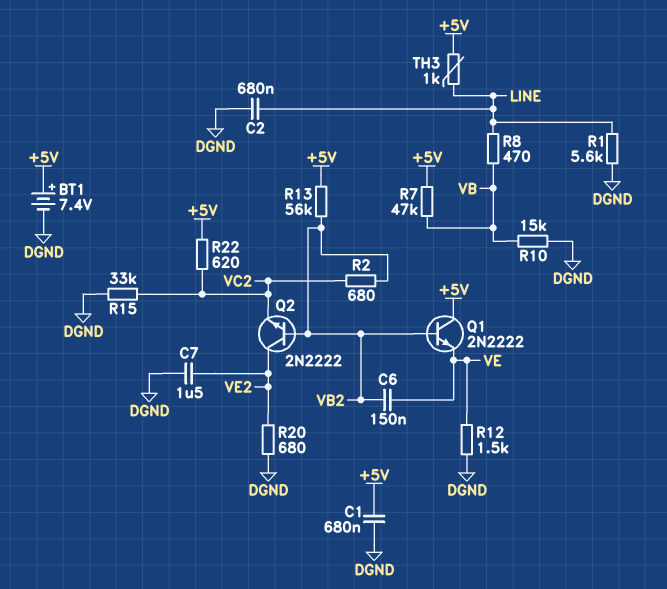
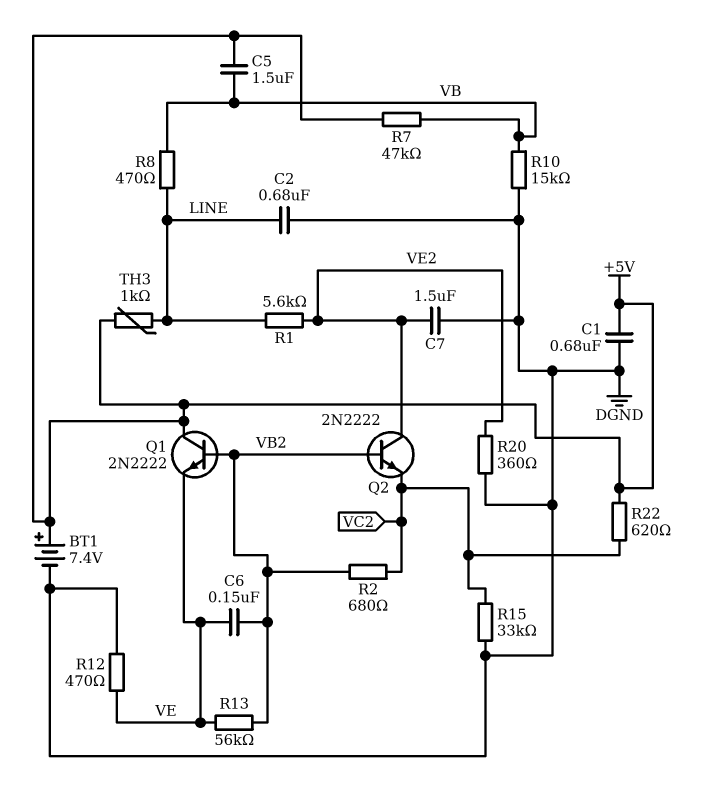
C5: none -> 1.5uF (+5V, VB)
R1: 5.6k (DGND, LINE) -> 5.6k (LINE, VE2)
R12: 1.5k (DGND, VE) -> 470 (DGND, VE)
R13: 56k (+5V, VB2) -> 56k (VB2, VE)
R20: 680 (DGND, VE2) -> 360 (DGND, VE2)

